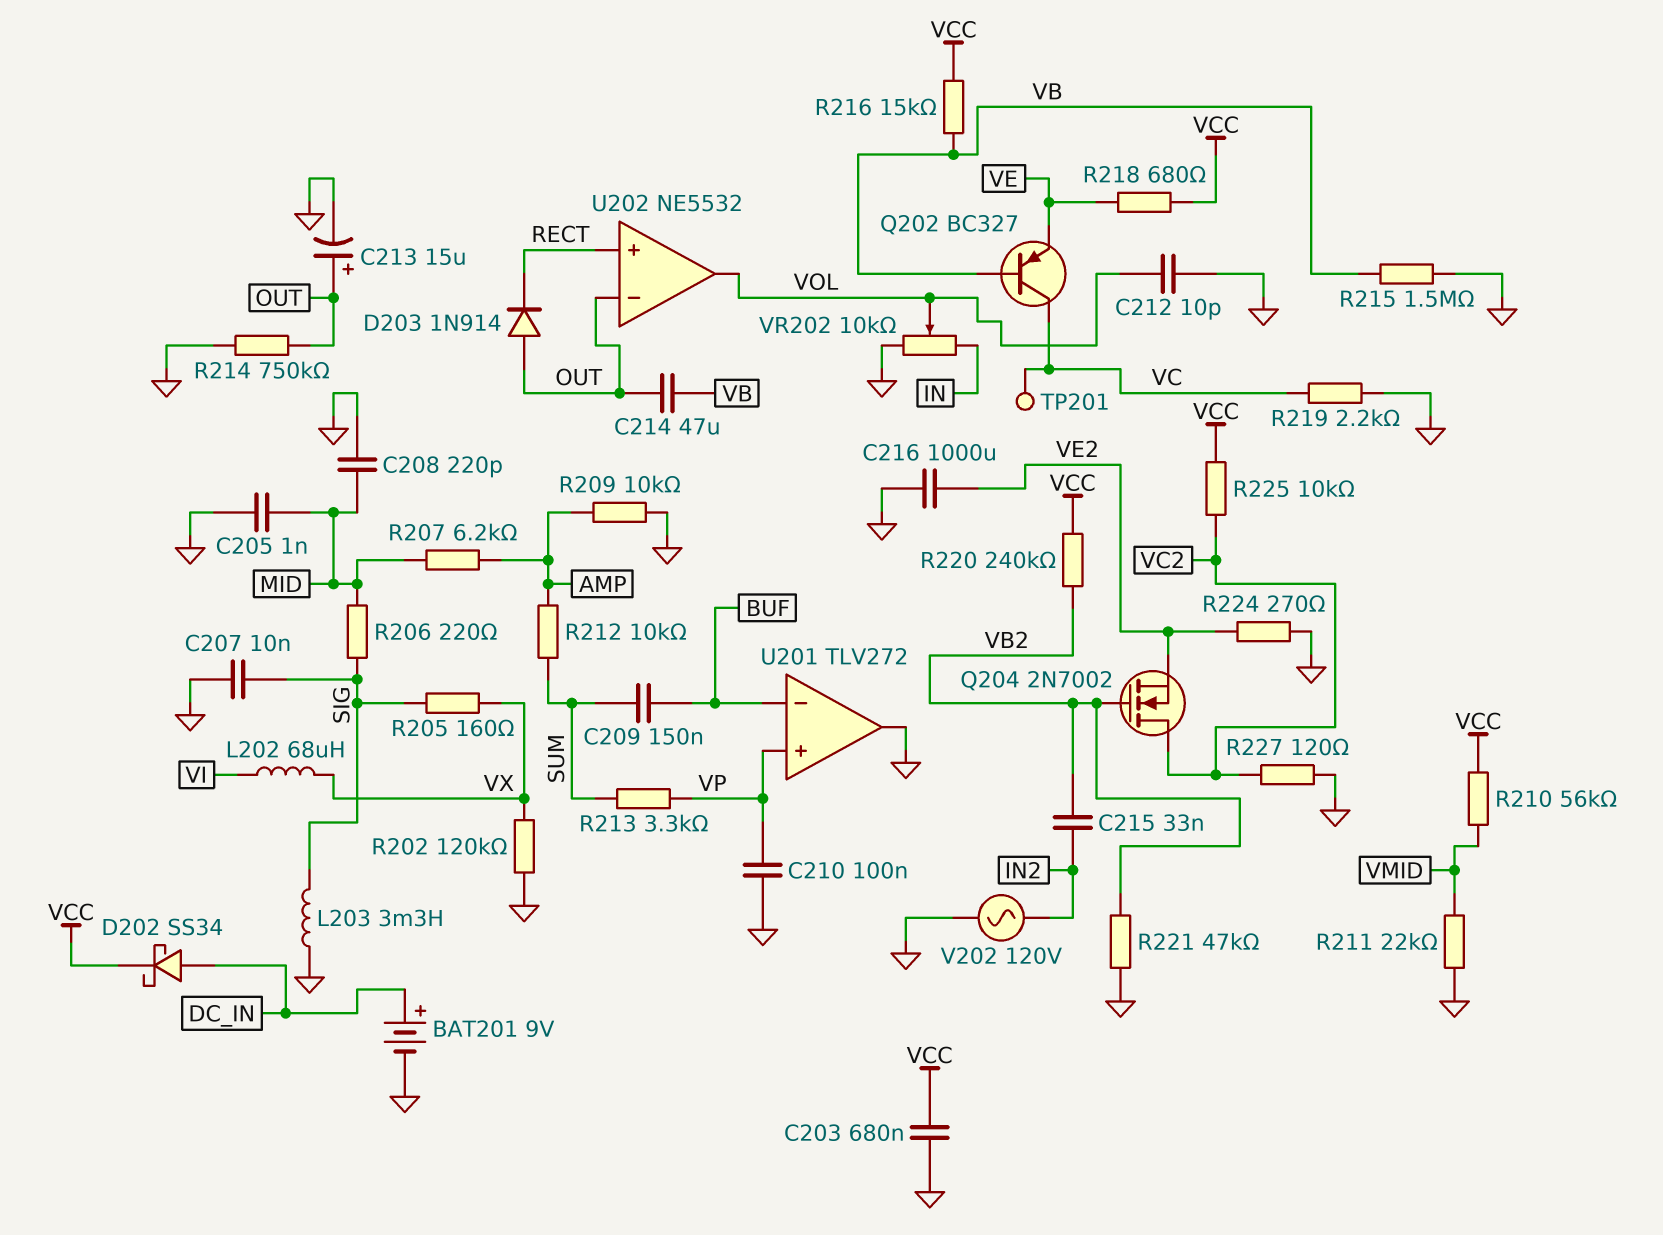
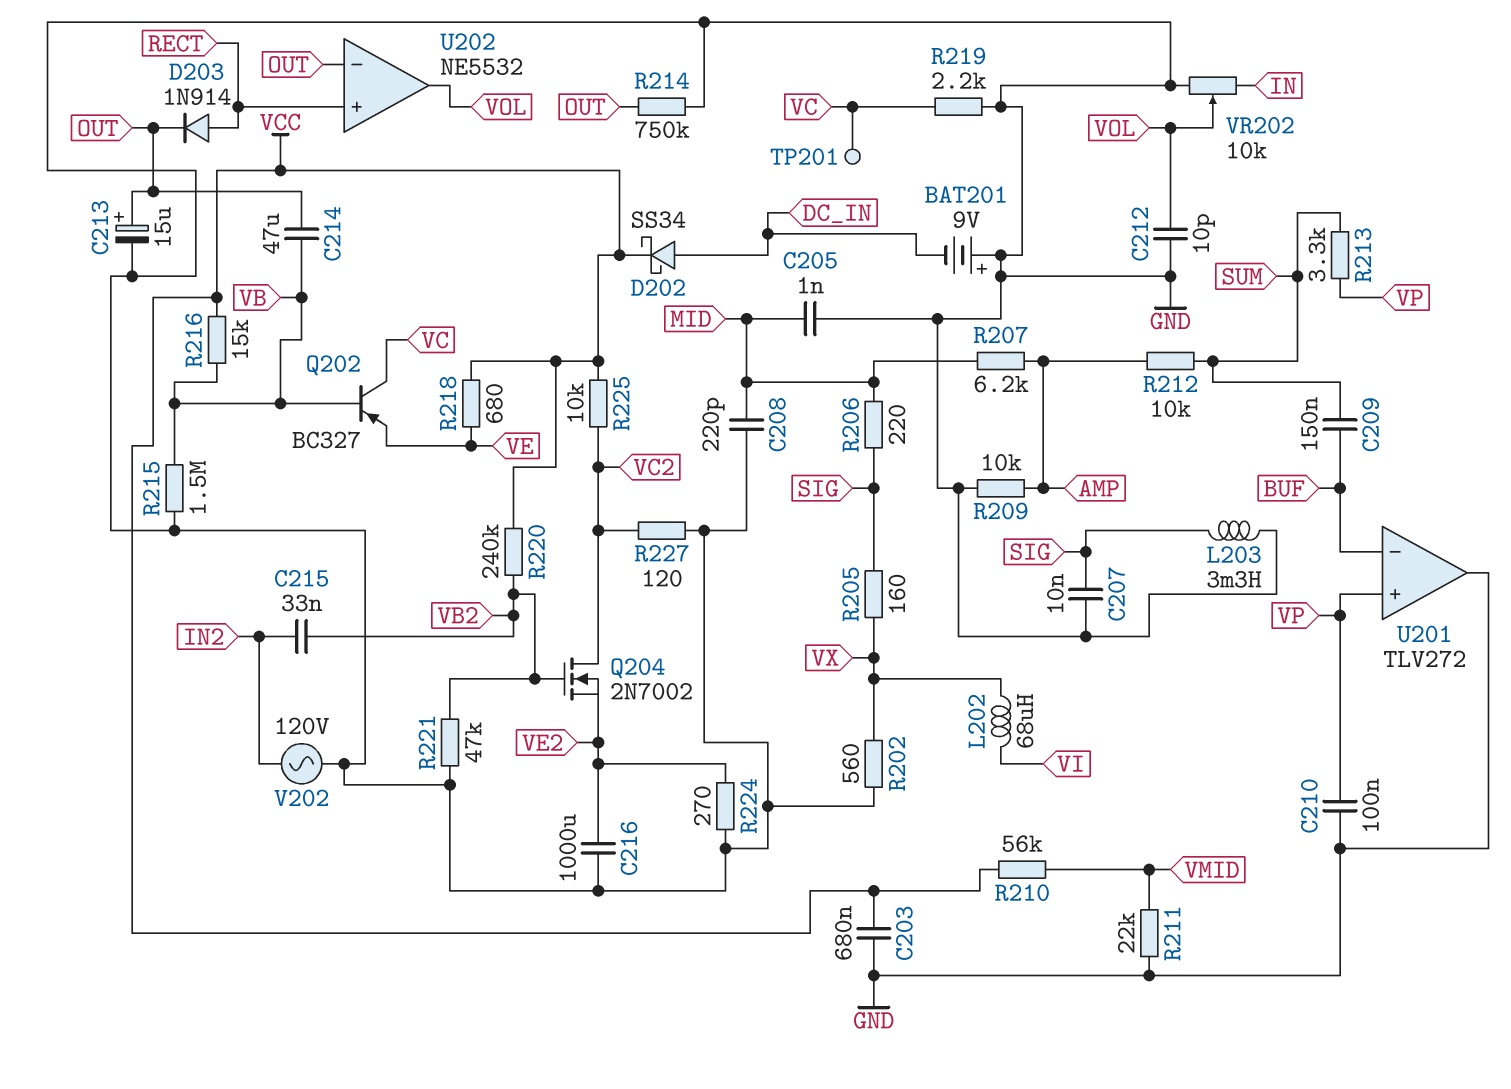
BAT201: 9V (plus DC_IN, minus GND) -> 9V (plus GND, minus DC_IN)
D203: diode 1N914 (A OUT, K RECT) -> diode 1N914 (A RECT, K OUT)
R202: 120k (GND, VX) -> 560 (GND, VX)

